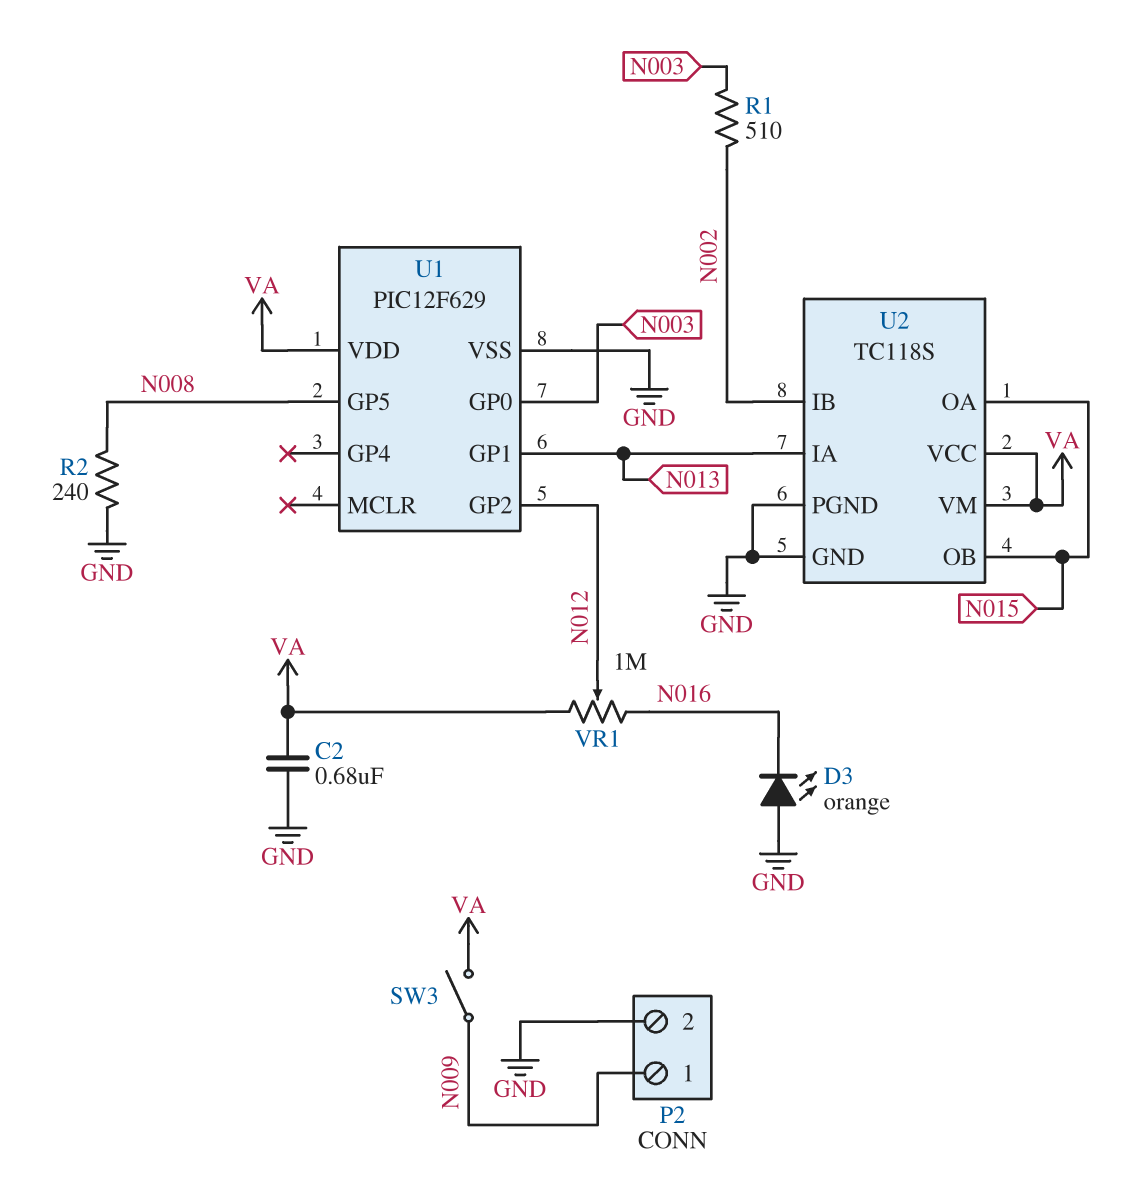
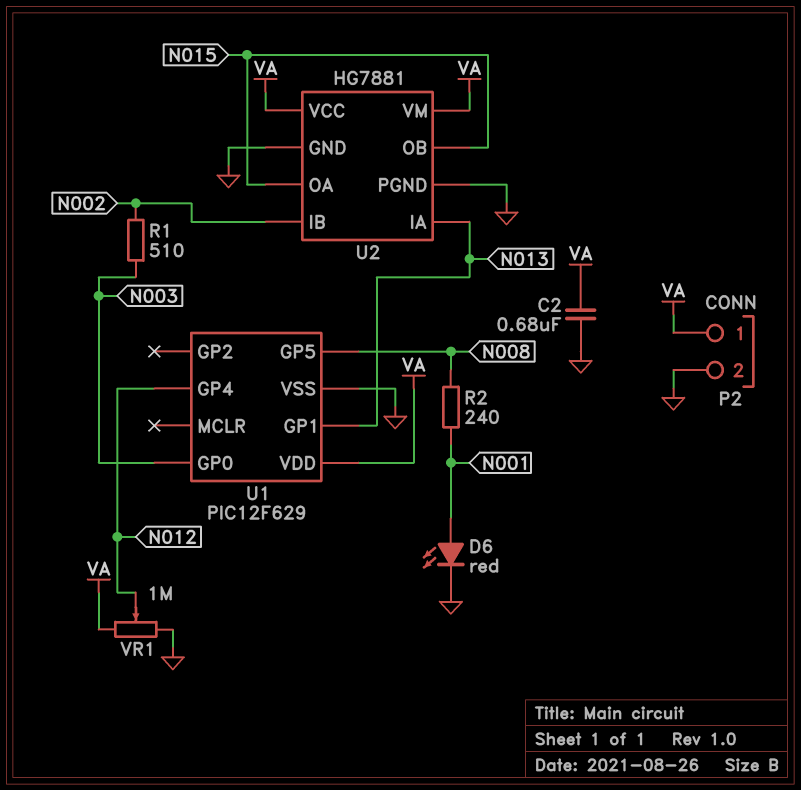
D3: LED orange (A GND, K N016) -> none
D6: none -> LED red (A N001, K GND)
P2 pin 1: N009 -> VA
R2: 240 (GND, N008) -> 240 (N001, N008)
SW3: switch (N009, VA) -> none
U1 pin GP2: N012 -> none
U1 pin GP4: none -> N012
U2: TC118S -> HG7881
VR1: 1M (N016, VA, wiper N012) -> 1M (GND, VA, wiper N012)

